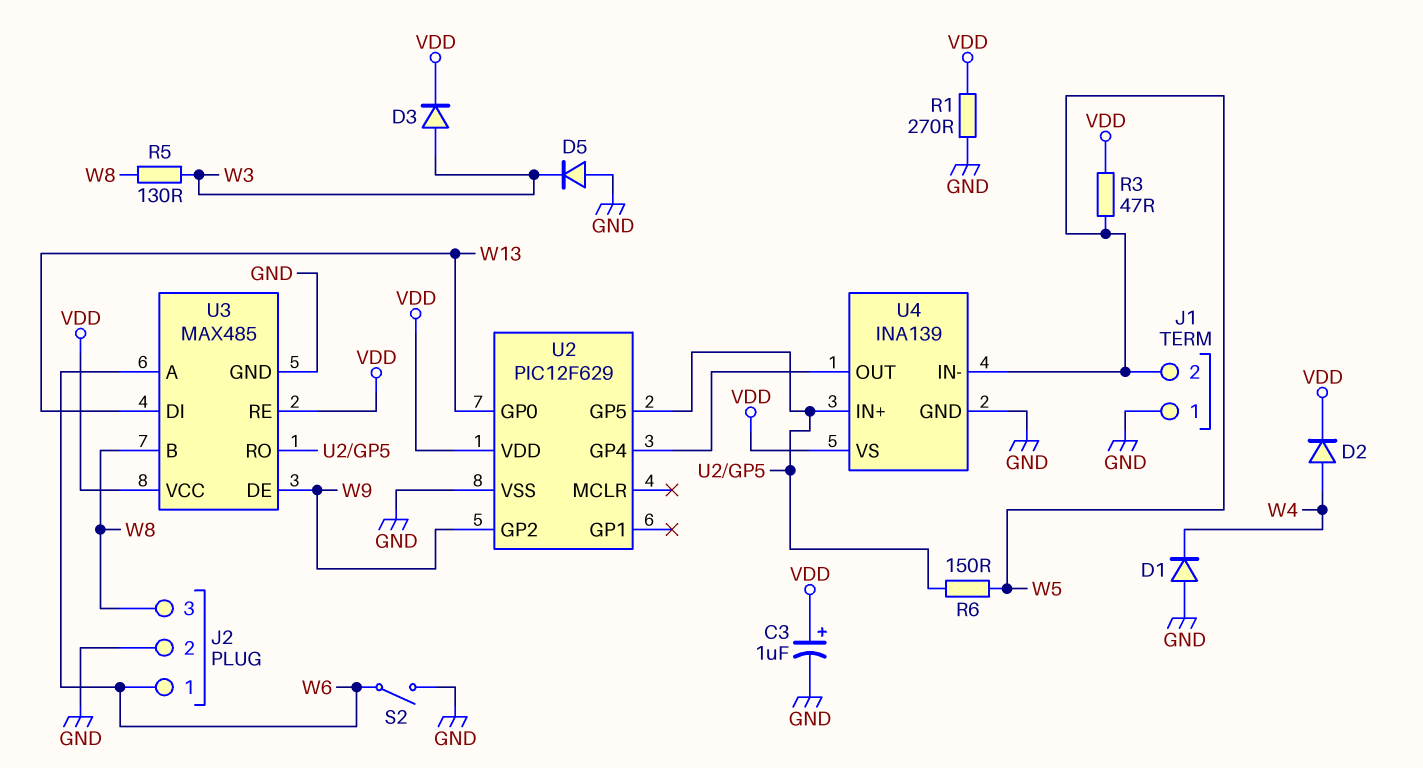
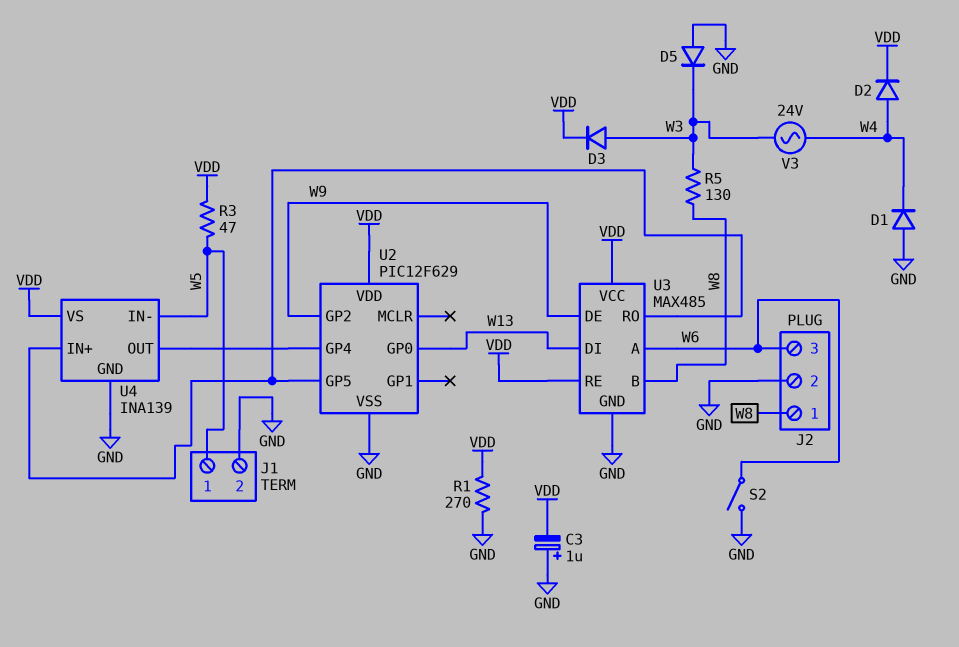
C3: 1uF (plus VDD, minus GND) -> 1uF (plus GND, minus VDD)
J1 pin 1: GND -> W5
J1 pin 2: W5 -> GND
J2 pin 1: W6 -> W8
J2 pin 3: W8 -> W6
R6: 150 (U2/GP5, W5) -> none
V3: none -> AC 24V (W3, W4)

